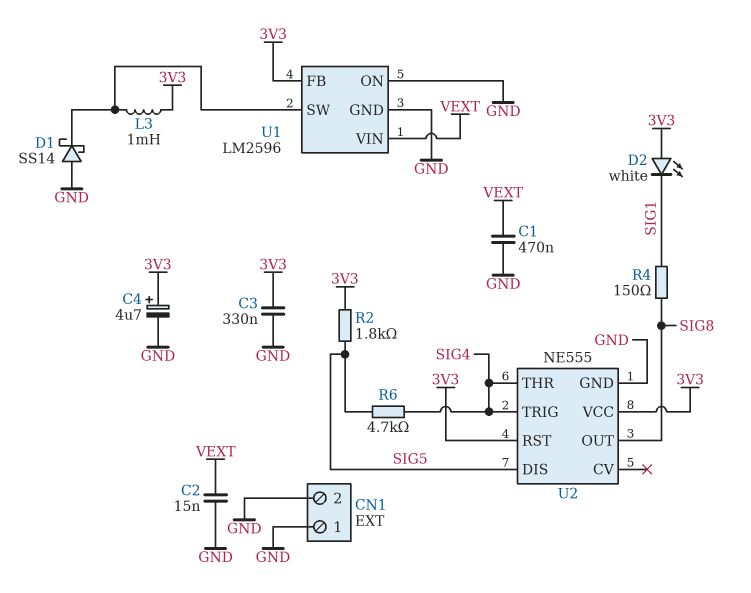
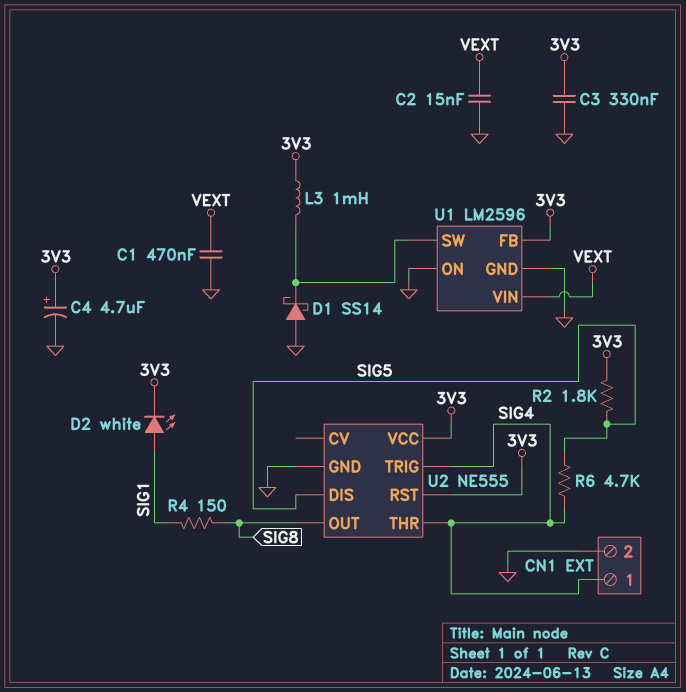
CN1 pin 1: GND -> SIG4
D2: LED white (A 3V3, K SIG1) -> LED white (A SIG1, K 3V3)

